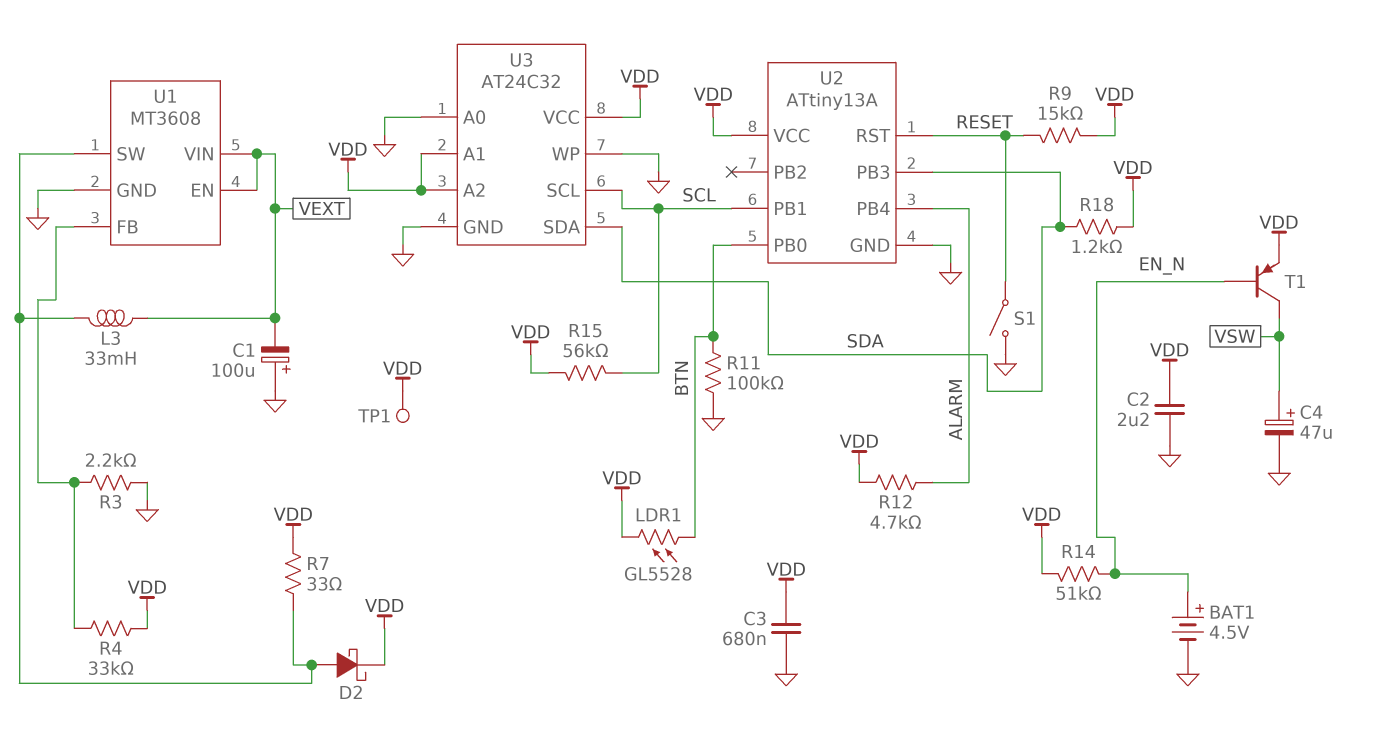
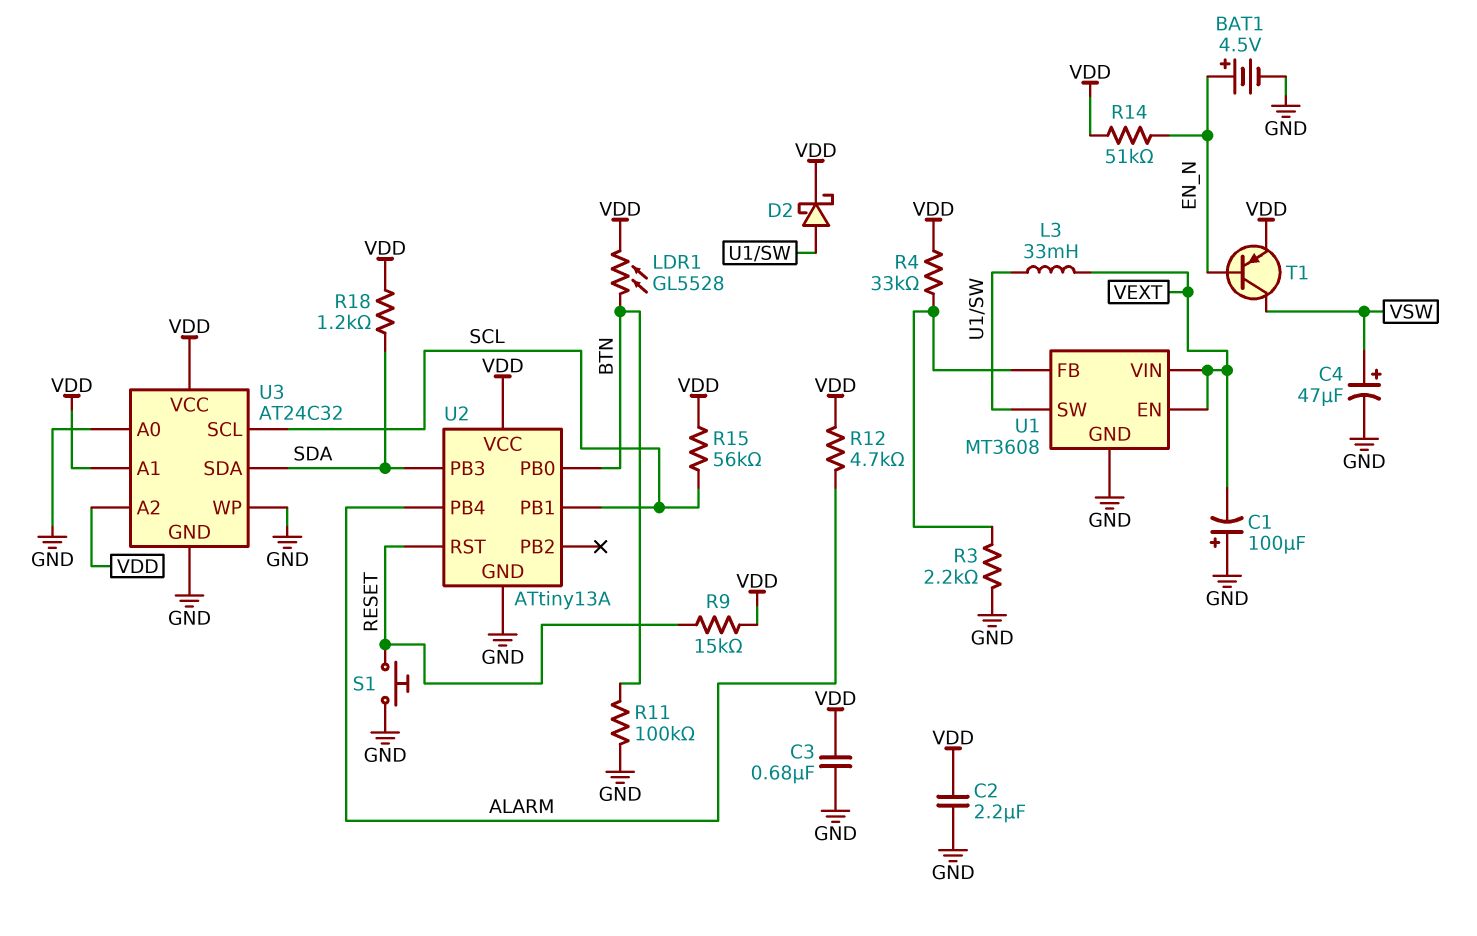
R7: 33 (U1/SW, VDD) -> none
S1: switch (GND, RESET) -> button (GND, RESET)
TP1: test point (VDD) -> none

